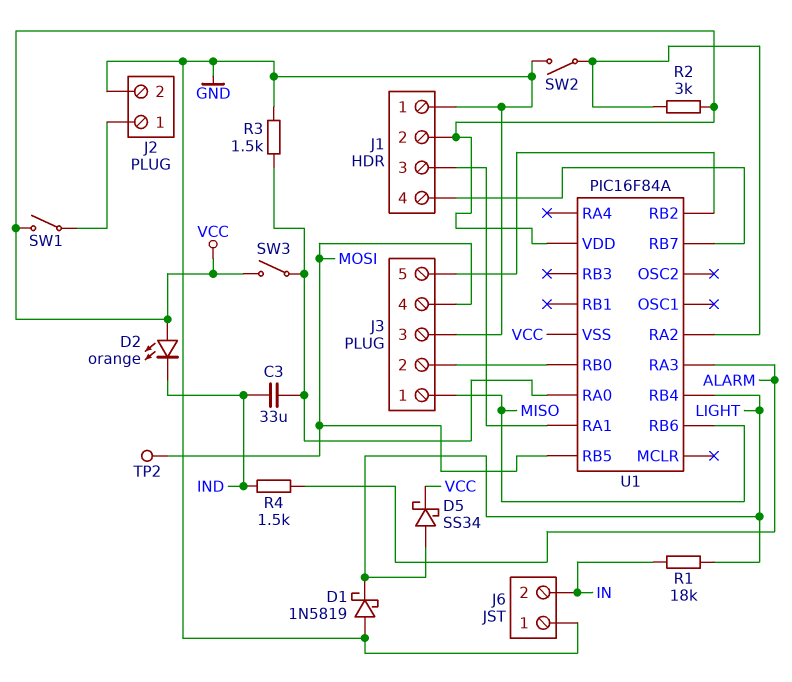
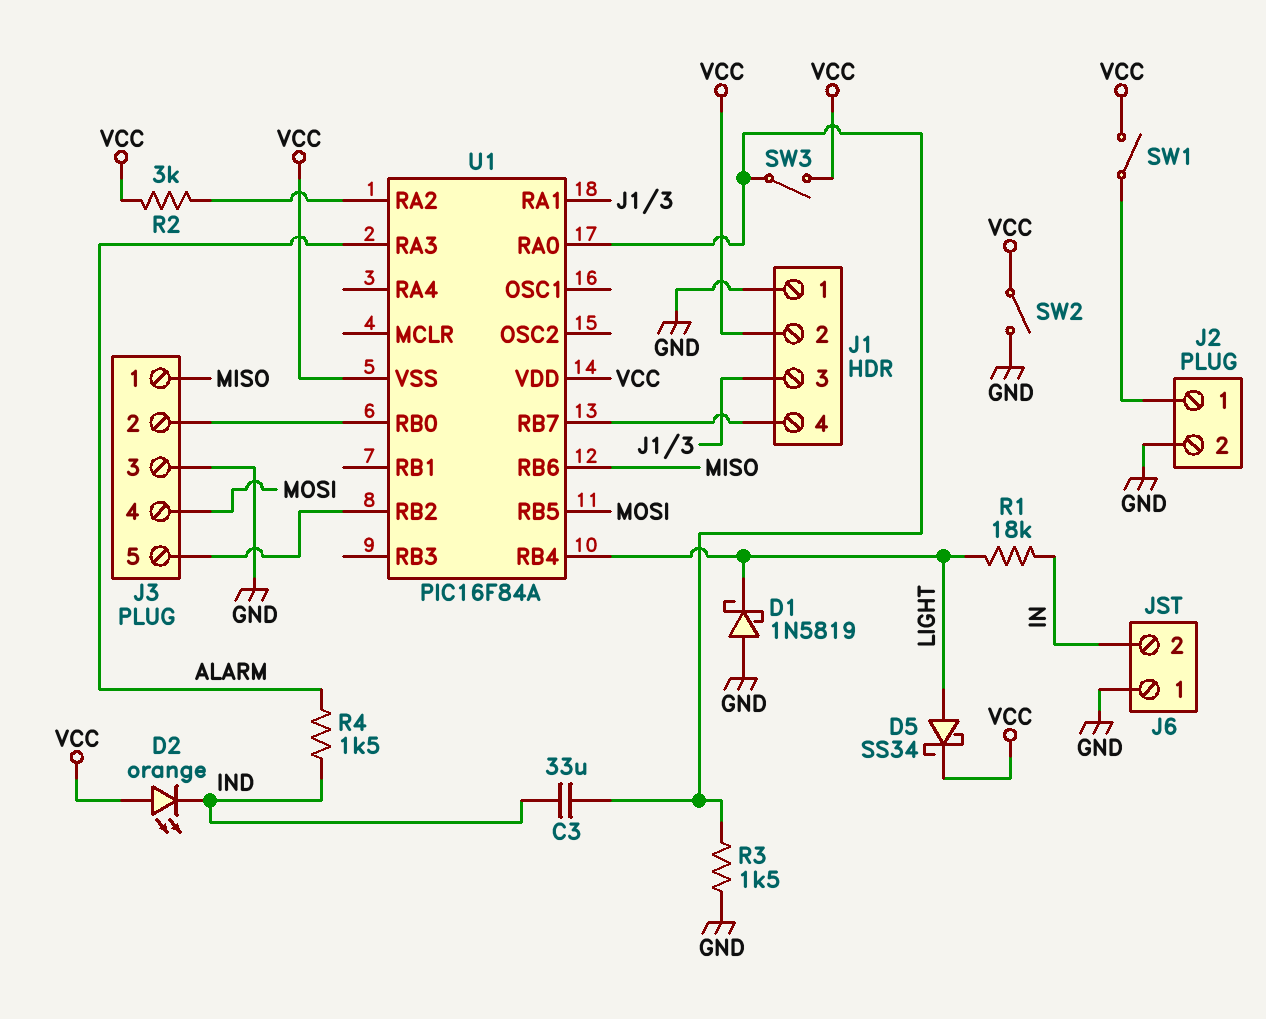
SW2: switch (GND, U1/RA2) -> switch (GND, VCC)
TP2: test point (MOSI) -> none

